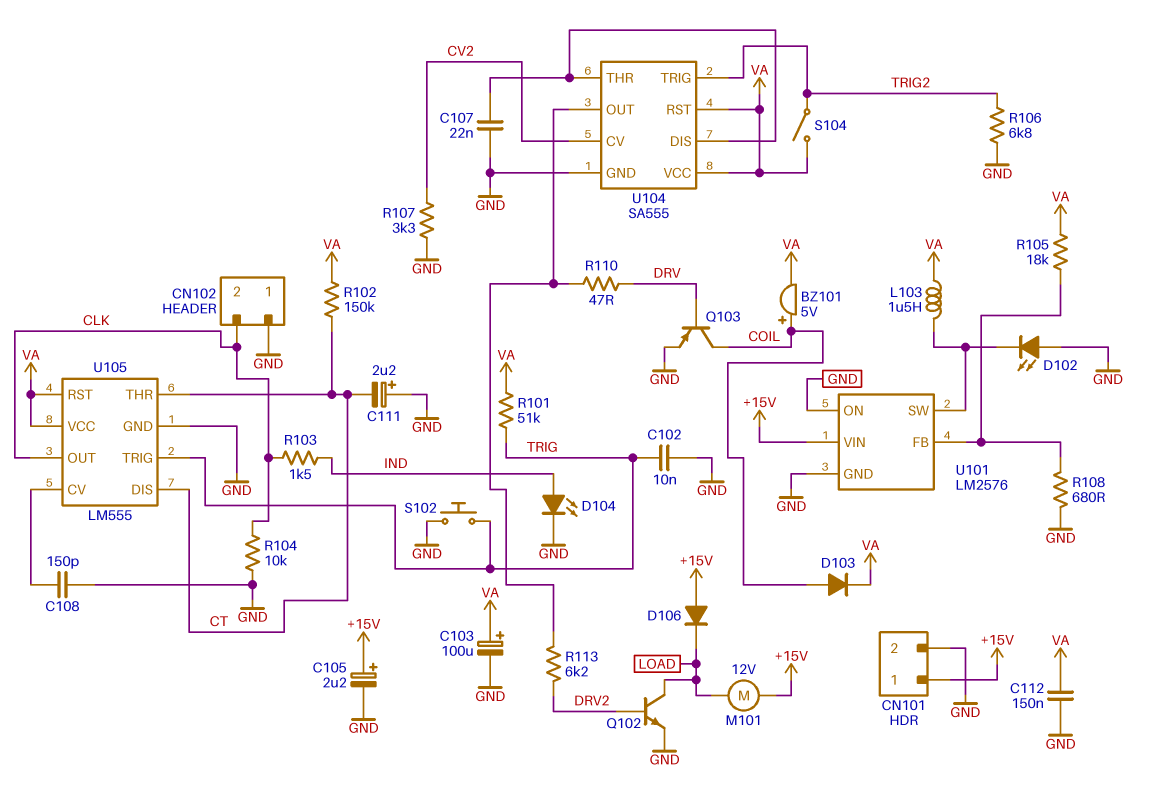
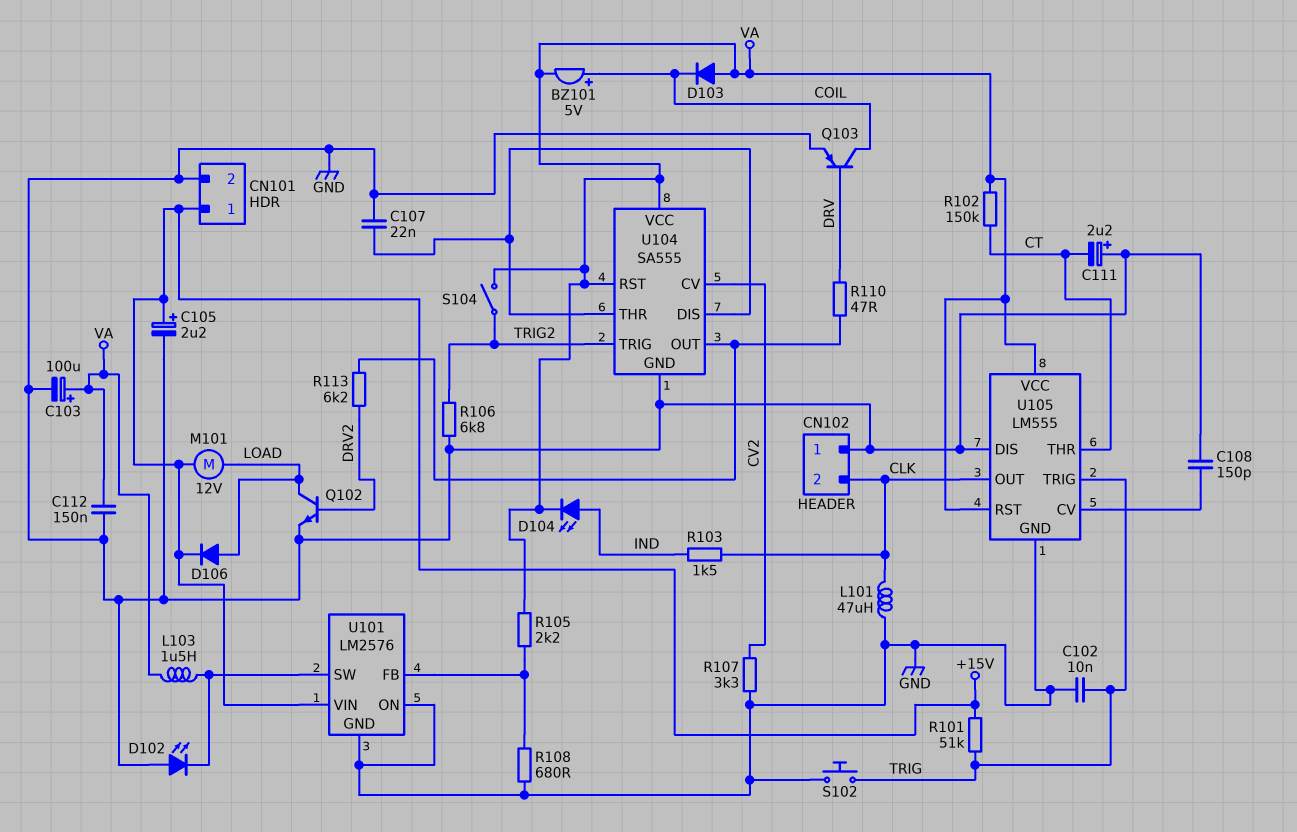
D103: diode (A COIL, K VA) -> diode (A VA, K COIL)
D104: LED (A IND, K GND) -> LED (A IND, K VA)
D106: diode (A +15V, K LOAD) -> diode (A LOAD, K +15V)
L101: none -> 47uH (CLK, GND)
R101: 51k (TRIG, VA) -> 51k (+15V, TRIG)
R104: 10k (CLK, GND) -> none
R105: 18k (U101/FB, VA) -> 2.2k (U101/FB, VA)
U105 pin DIS: CT -> GND

